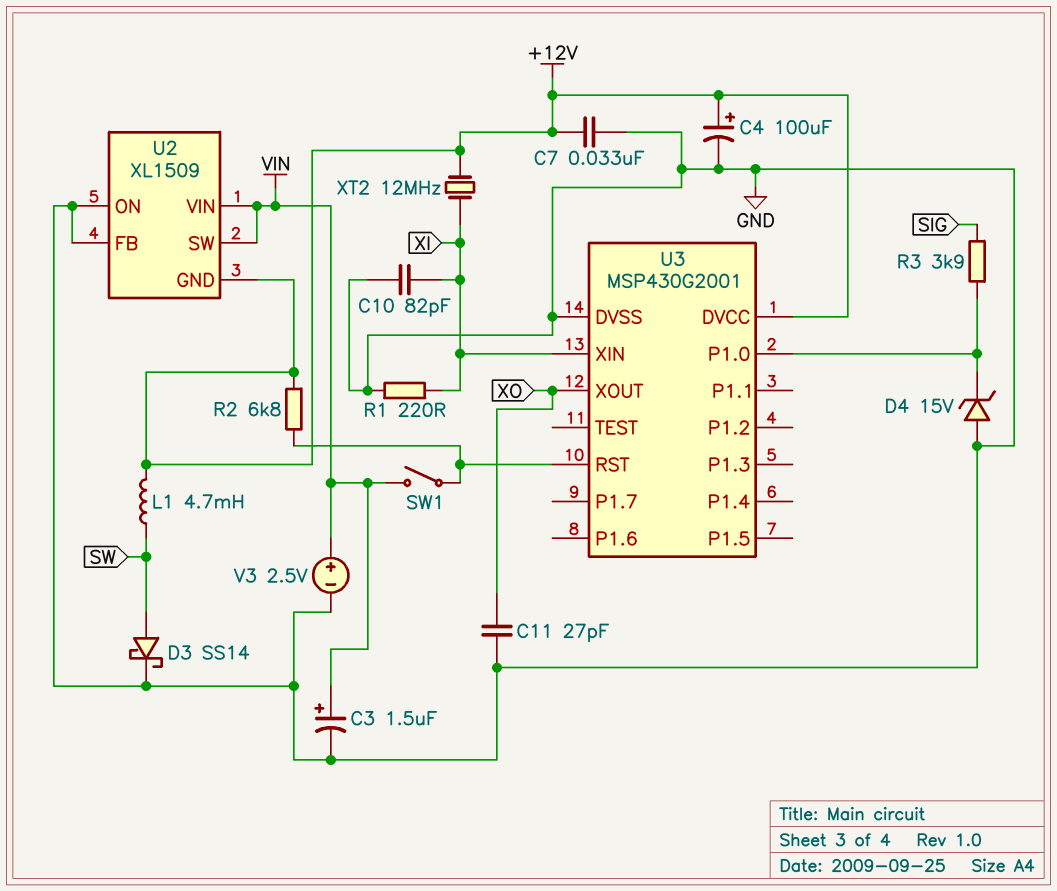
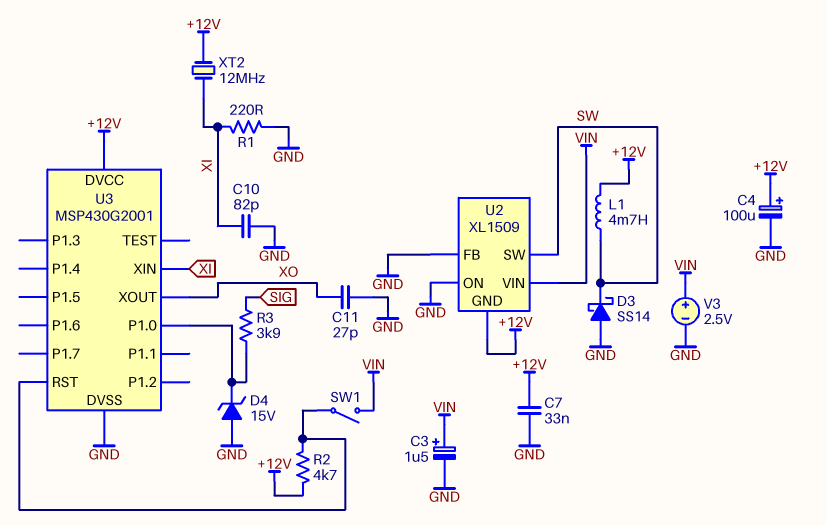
D3: schottky SS14 (A SW, K GND) -> schottky SS14 (A GND, K SW)
R2: 6.8k (+12V, U3/RST) -> 4.7k (+12V, U3/RST)
U2 pin SW: VIN -> SW

